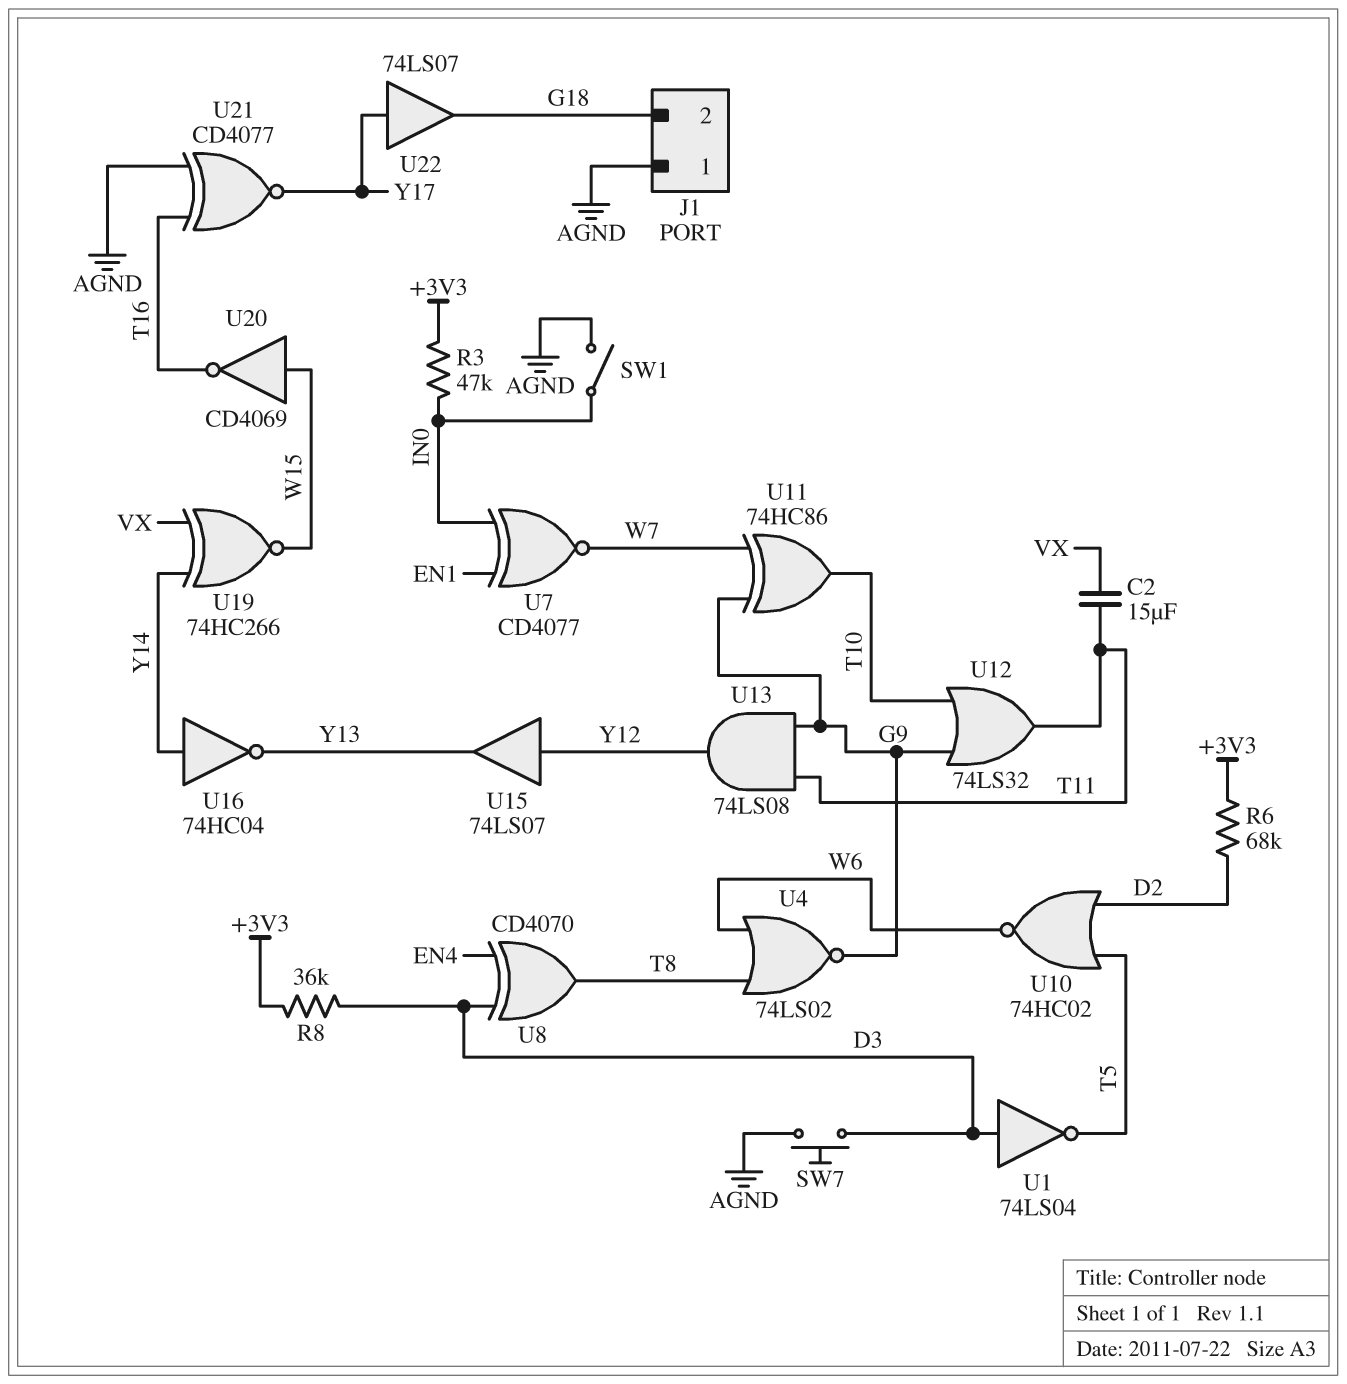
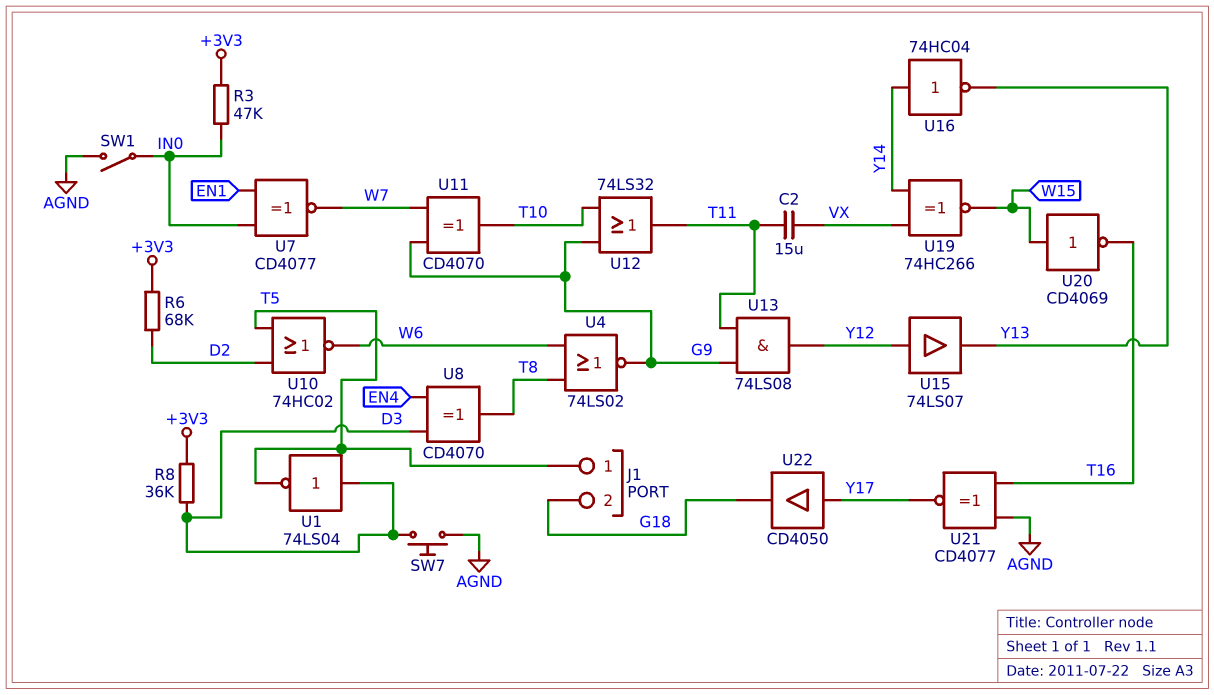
J1 pin 1: AGND -> T5
U11: XOR 74HC86 (in G9, in W7, out T10) -> XOR CD4070 (in G9, in W7, out T10)
U22: buffer 74LS07 (in Y17, out G18) -> buffer CD4050 (in Y17, out G18)

